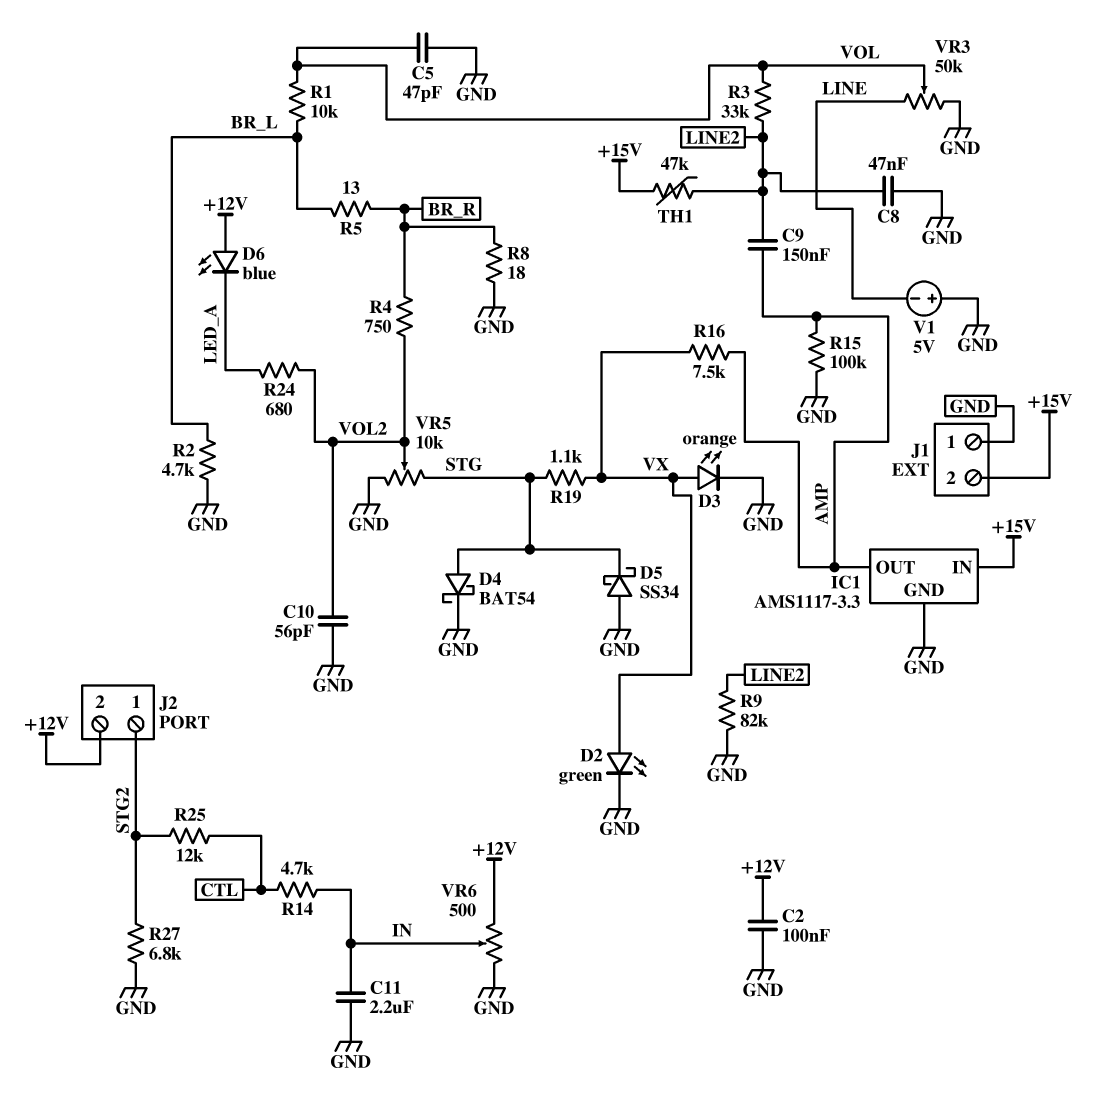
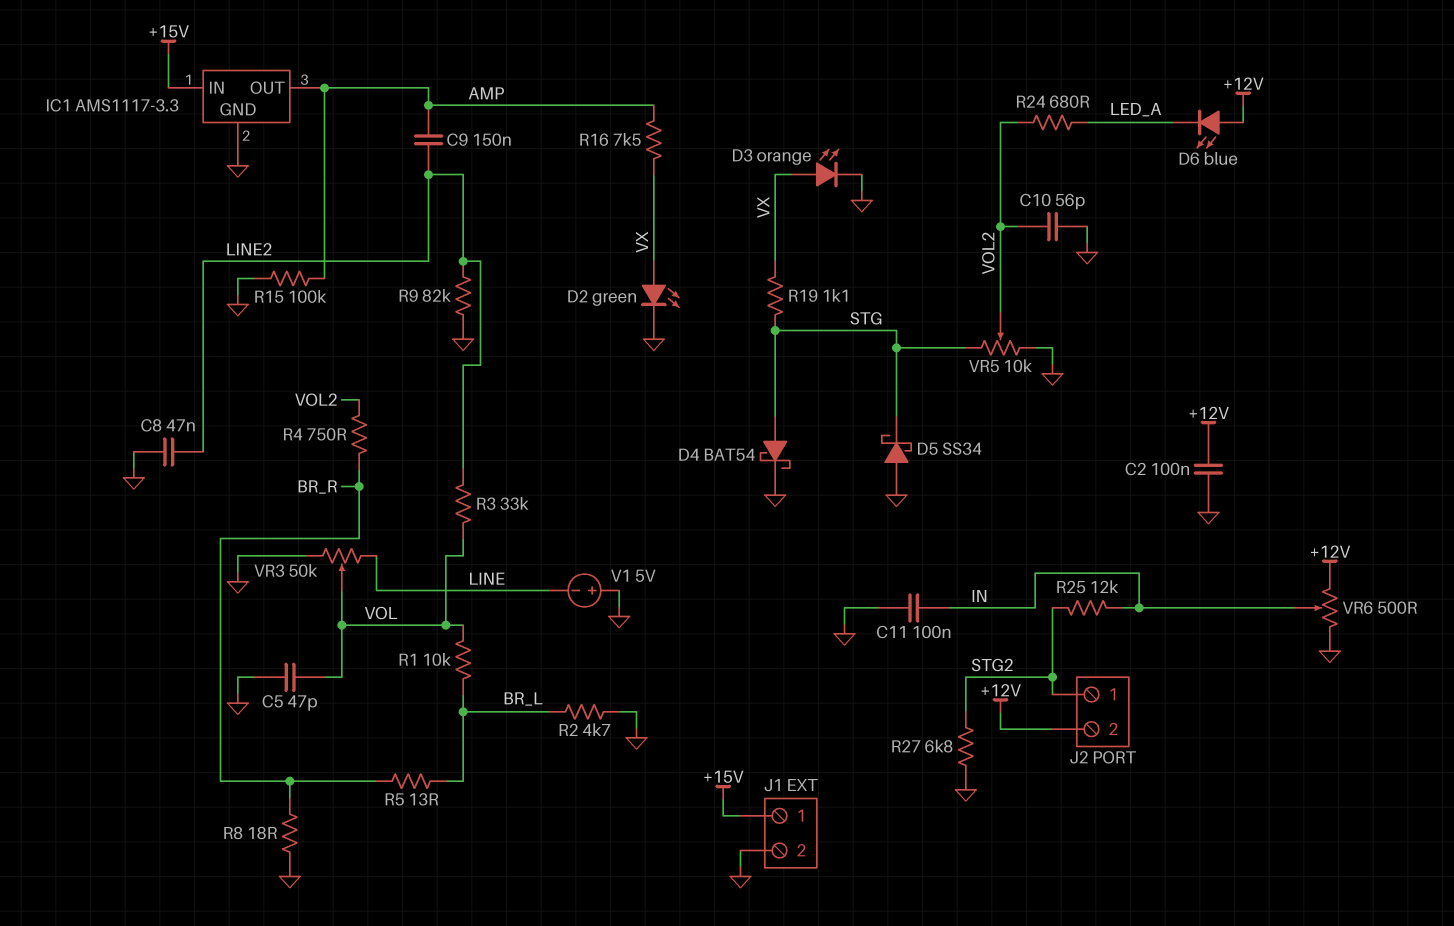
C11: 2.2uF (GND, IN) -> 100nF (GND, IN)
J1 pin 1: GND -> +15V
J1 pin 2: +15V -> GND
R14: 4.7k (CTL, IN) -> none
R25: 12k (CTL, STG2) -> 12k (IN, STG2)
TH1: 47k (+15V, LINE2) -> none

